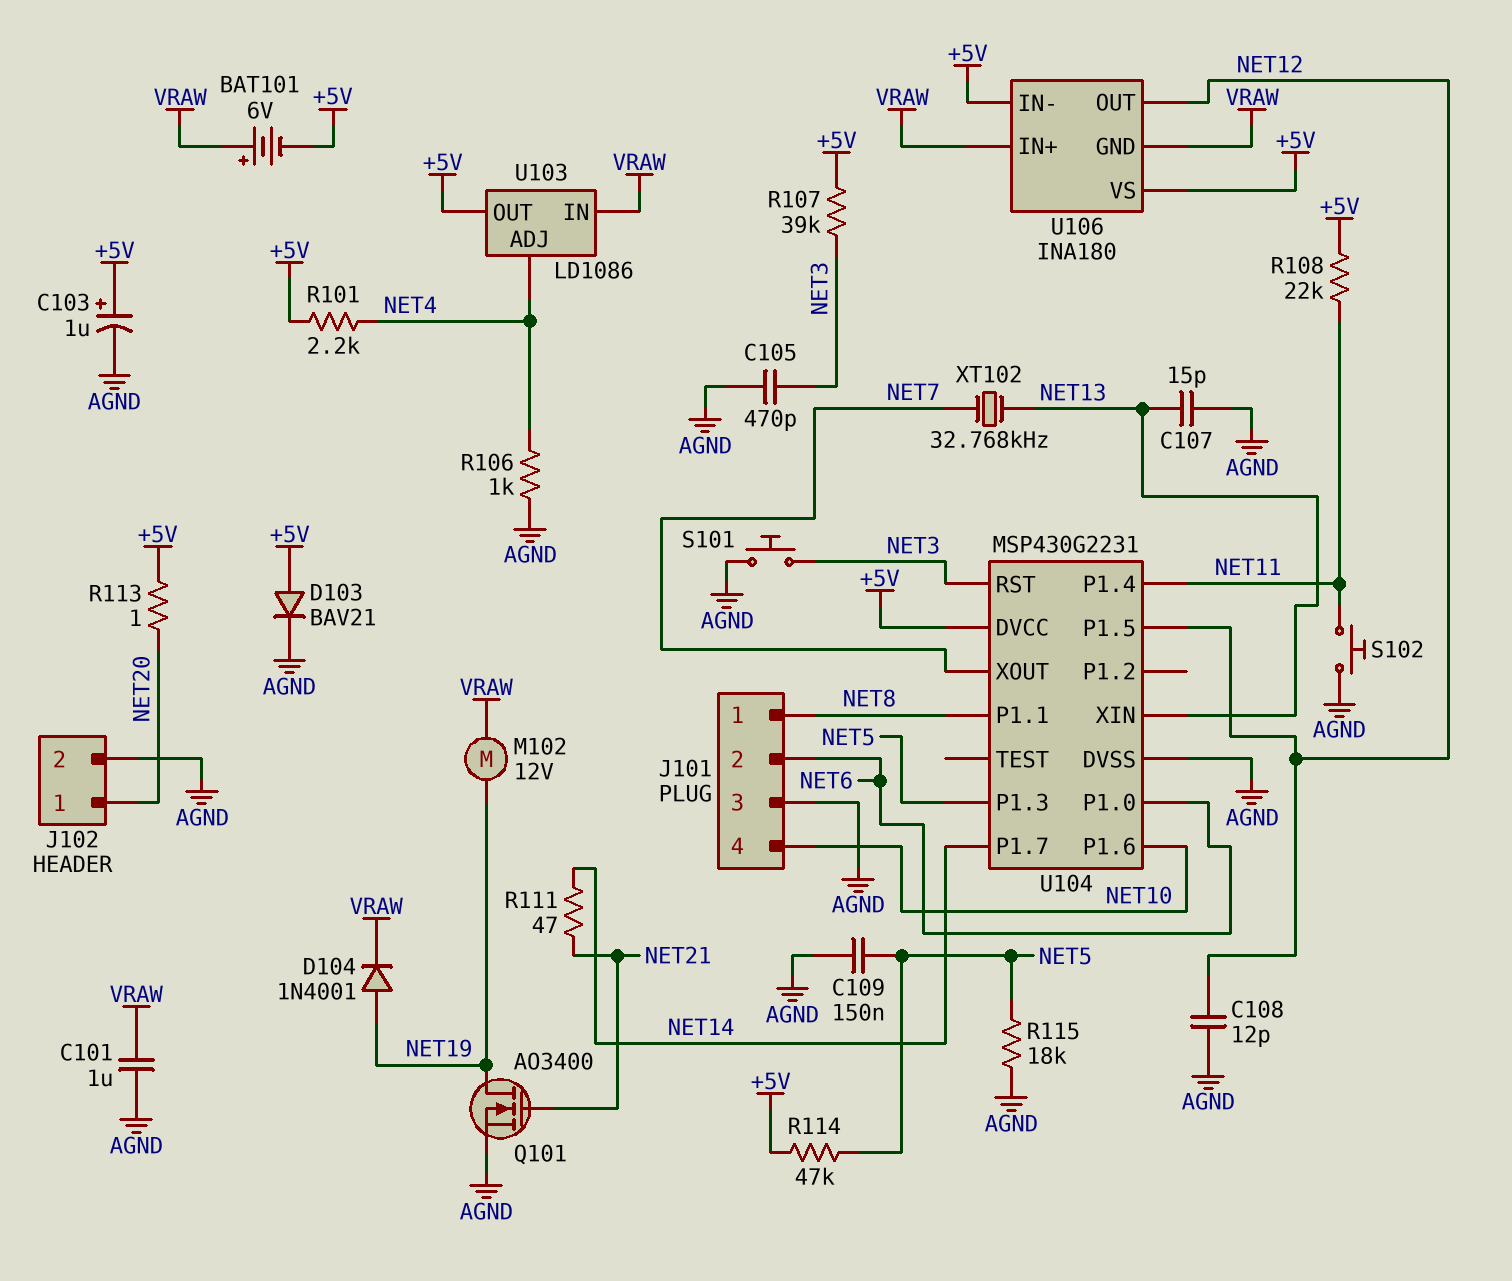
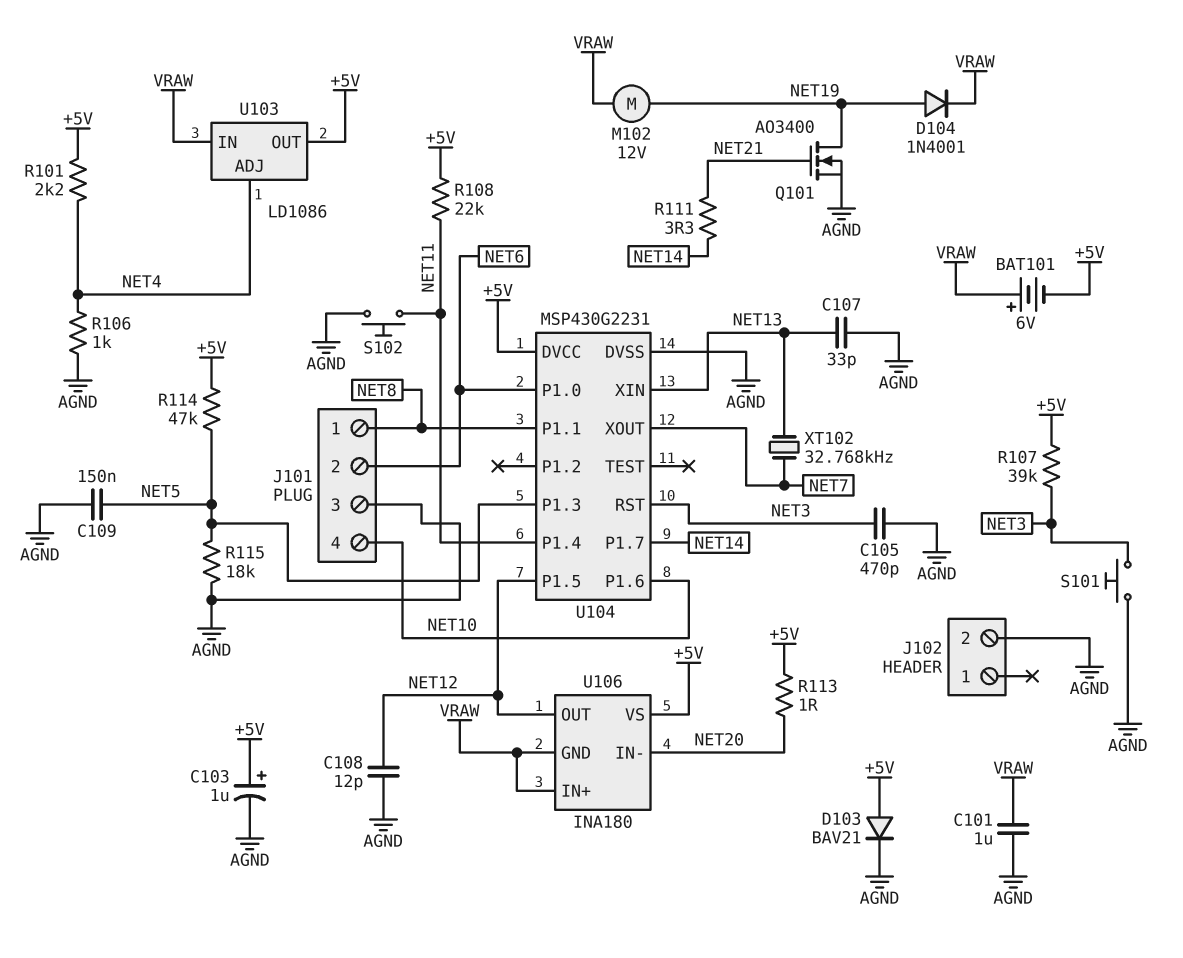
C107: 15pF (AGND, NET13) -> 33pF (AGND, NET13)
J102 pin 1: NET20 -> none
R111: 47 (NET14, NET21) -> 3.3 (NET14, NET21)
U106 pin IN-: +5V -> NET20

